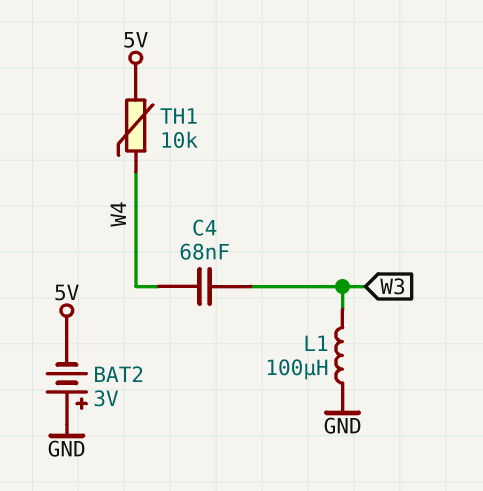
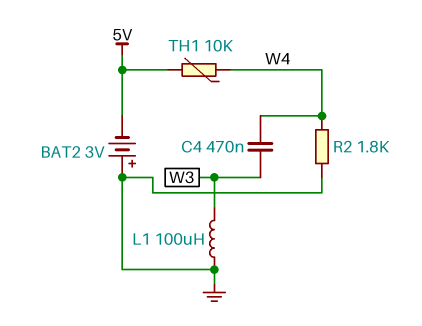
C4: 68nF (W3, W4) -> 470nF (W3, W4)
R2: none -> 1.8k (GND, W4)

